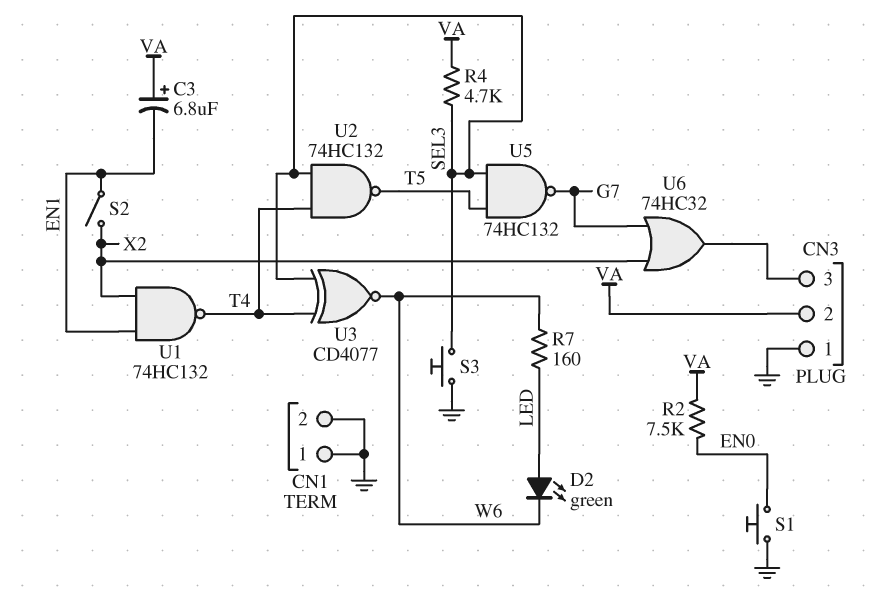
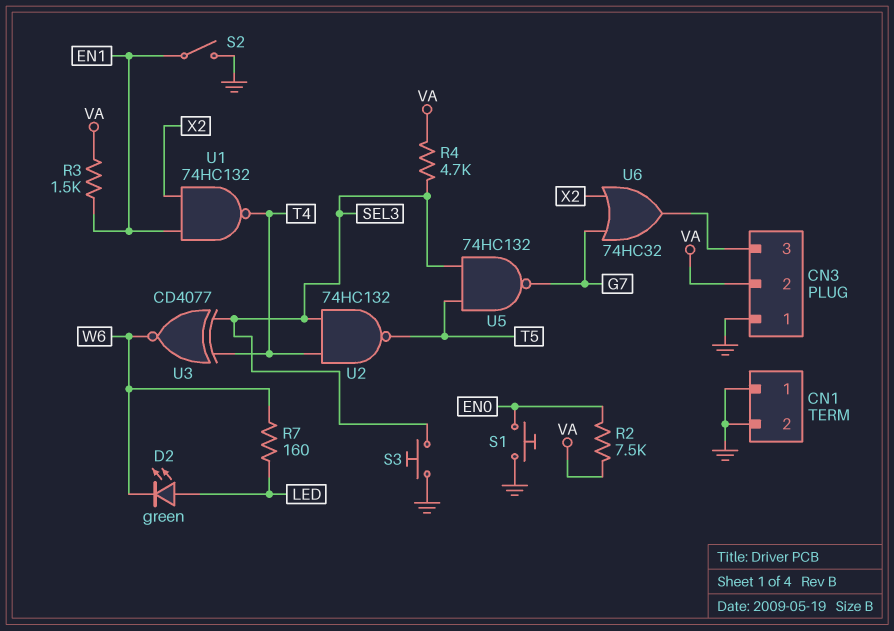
C3: 6.8uF (plus VA, minus EN1) -> none
R3: none -> 1.5k (EN1, VA)
S2: switch (EN1, X2) -> switch (EN1, GND)

